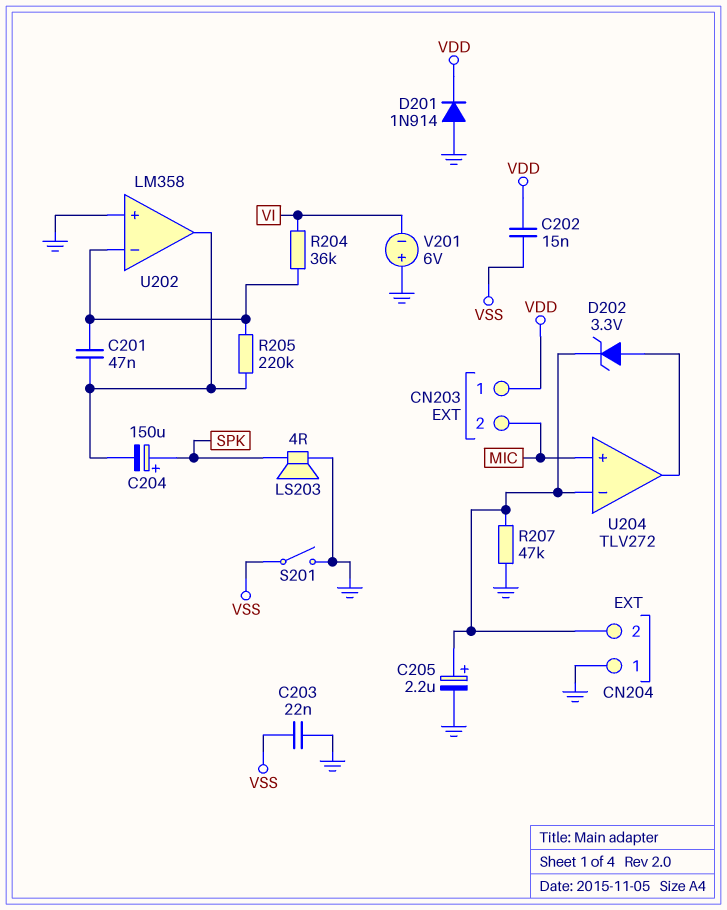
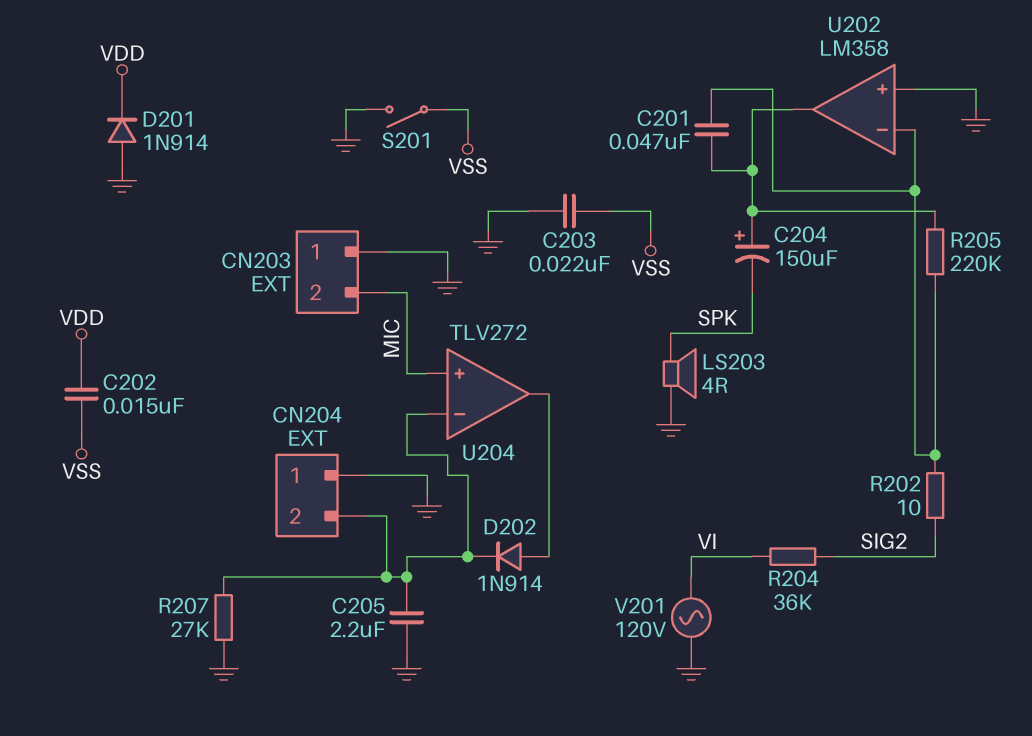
C204: 150uF (plus SPK, minus U202/out) -> 150uF (plus U202/out, minus SPK)
C205: 2.2uF (plus CN204/2, minus GND) -> 2.2uF (CN204/2, GND)
CN203 pin 1: VDD -> GND
D202: zener 3.3V (A U204/out, K CN204/2) -> diode 1N914 (A U204/out, K CN204/2)
R202: none -> 10 (SIG2, U202/in-)
R204: 36k (U202/in-, VI) -> 36k (SIG2, VI)
R207: 47k (CN204/2, GND) -> 27k (CN204/2, GND)
V201: 6V (plus GND, minus VI) -> AC 120V (GND, VI)

